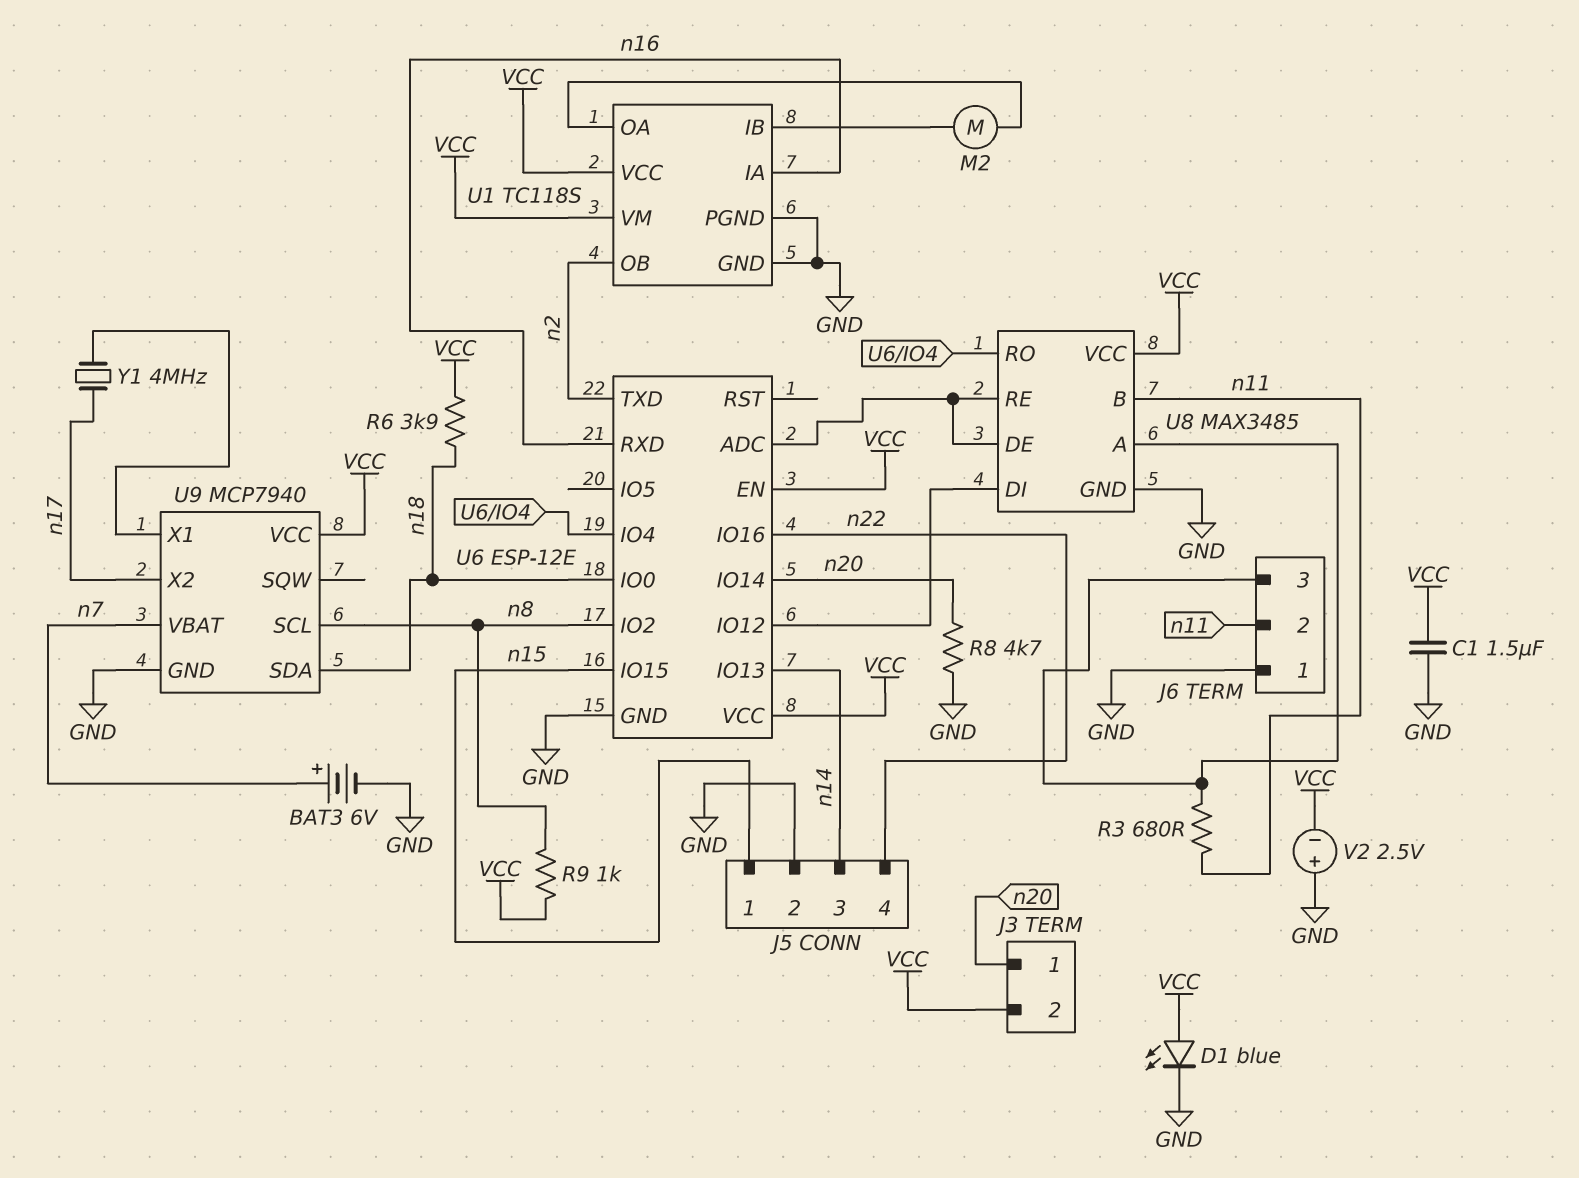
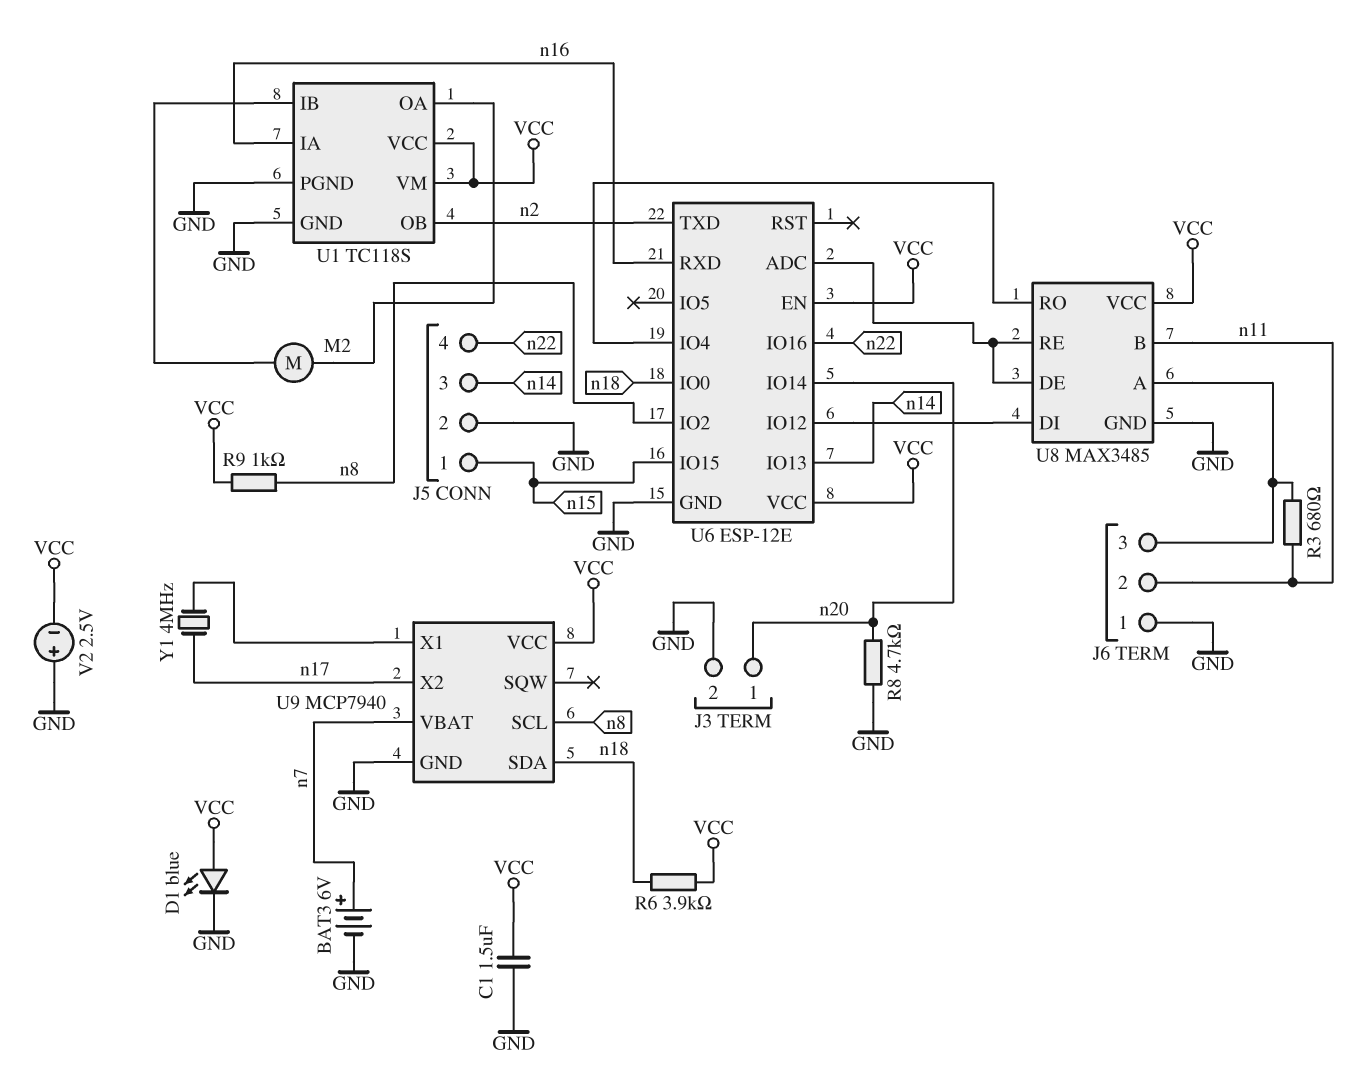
J3 pin 2: VCC -> GND

